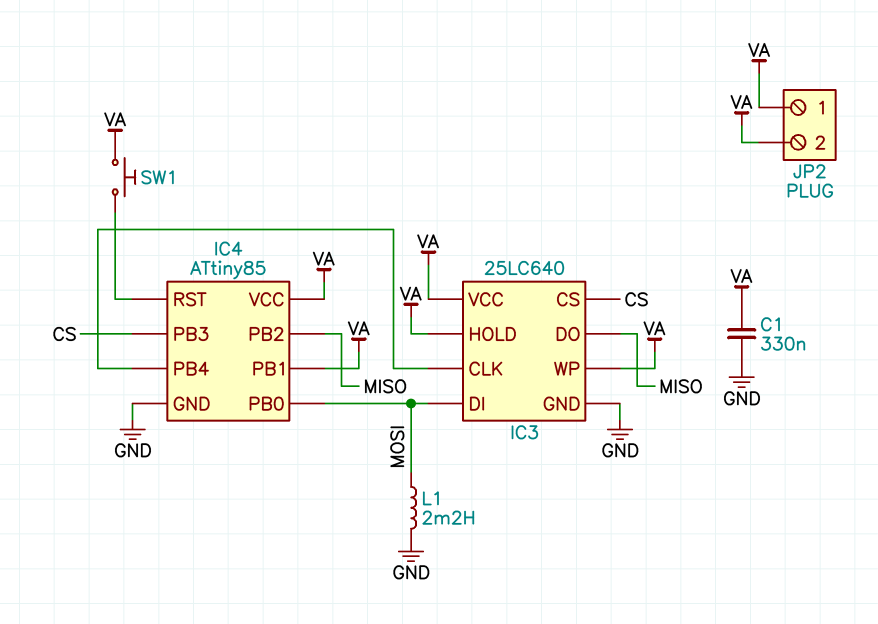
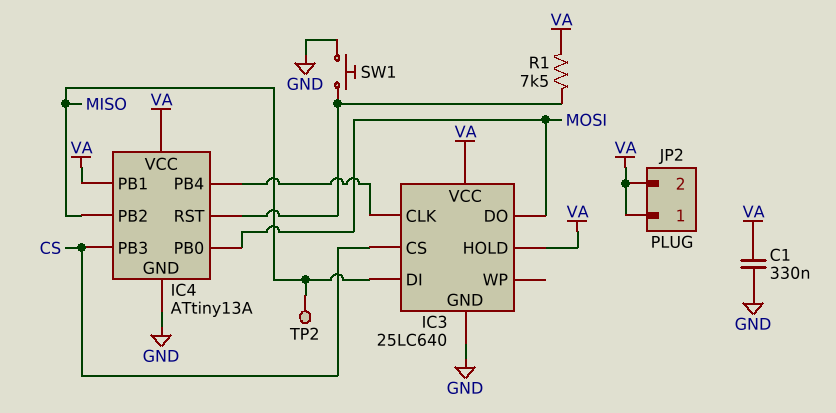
IC3 pin DI: MOSI -> MISO
IC3 pin DO: MISO -> MOSI
IC3 pin WP: VA -> none
IC4: ATtiny85 -> ATtiny13A
L1: 2.2mH (GND, MOSI) -> none
R1: none -> 7.5k (IC4/RST, VA)
SW1: button (IC4/RST, VA) -> button (GND, IC4/RST)
TP2: none -> test point (MISO)

